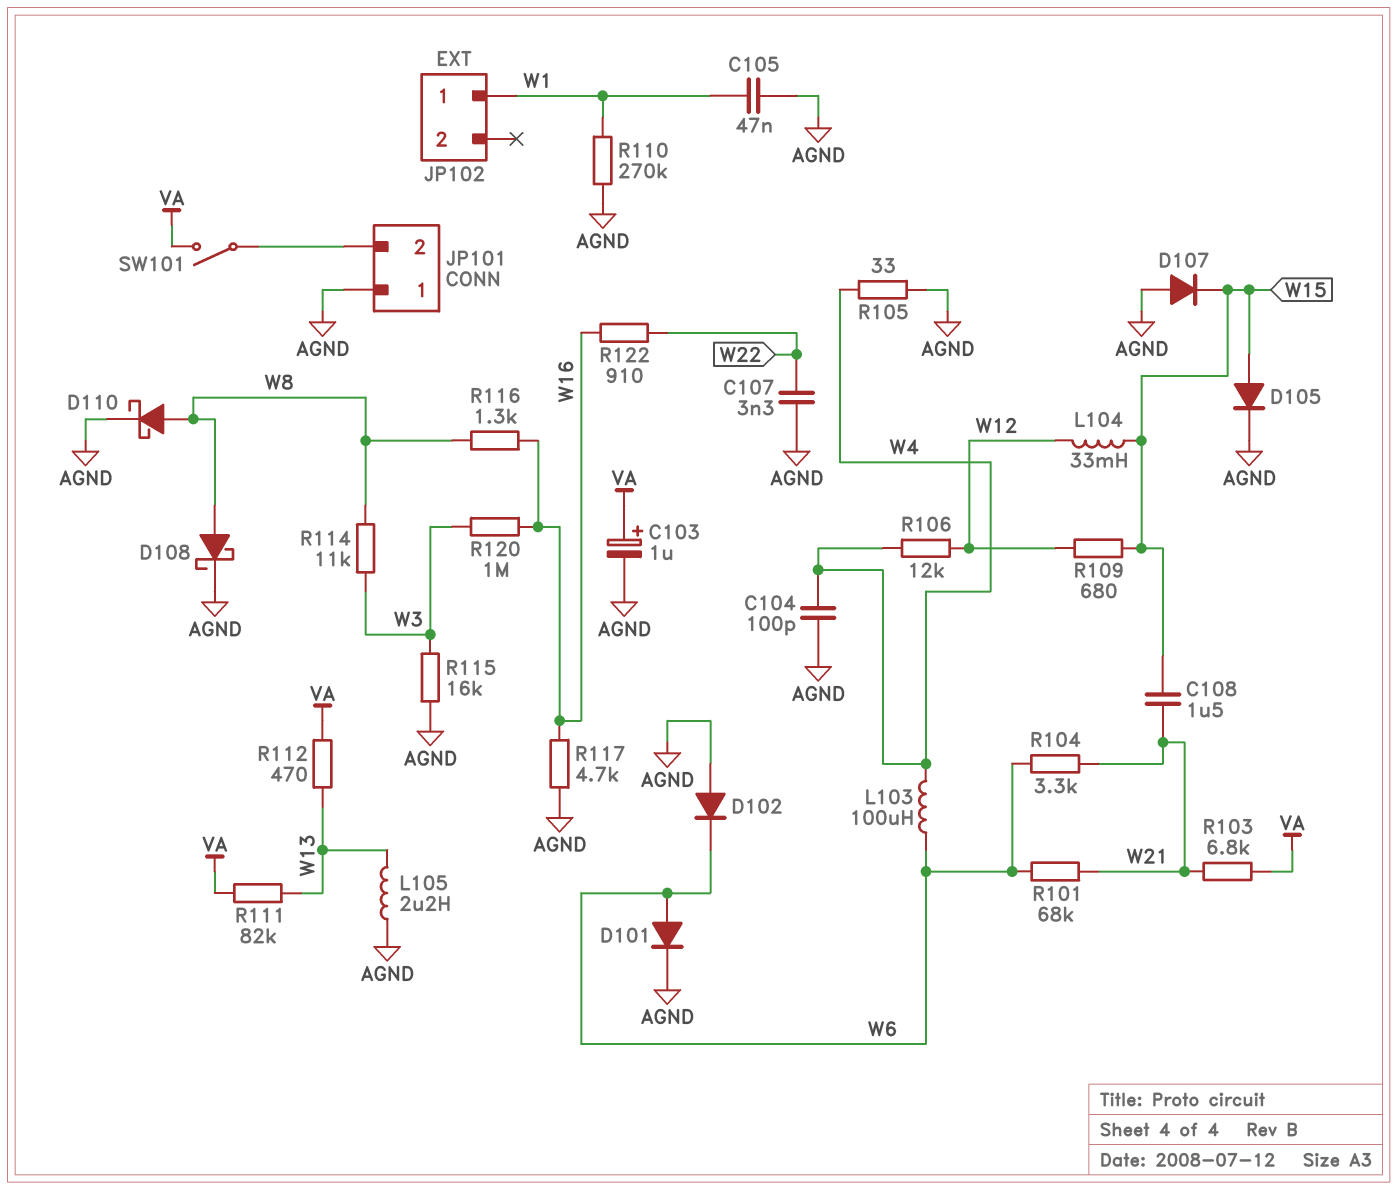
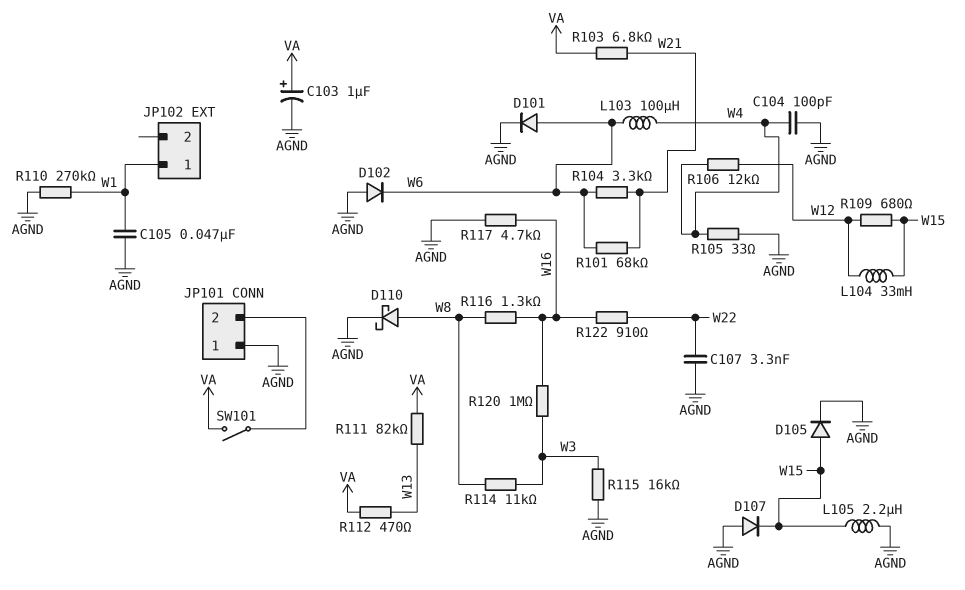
C108: 1.5uF (W15, W21) -> none
D108: schottky (A W8, K AGND) -> none
L105: 2.2uH (AGND, W13) -> 2.2uH (AGND, W15)

